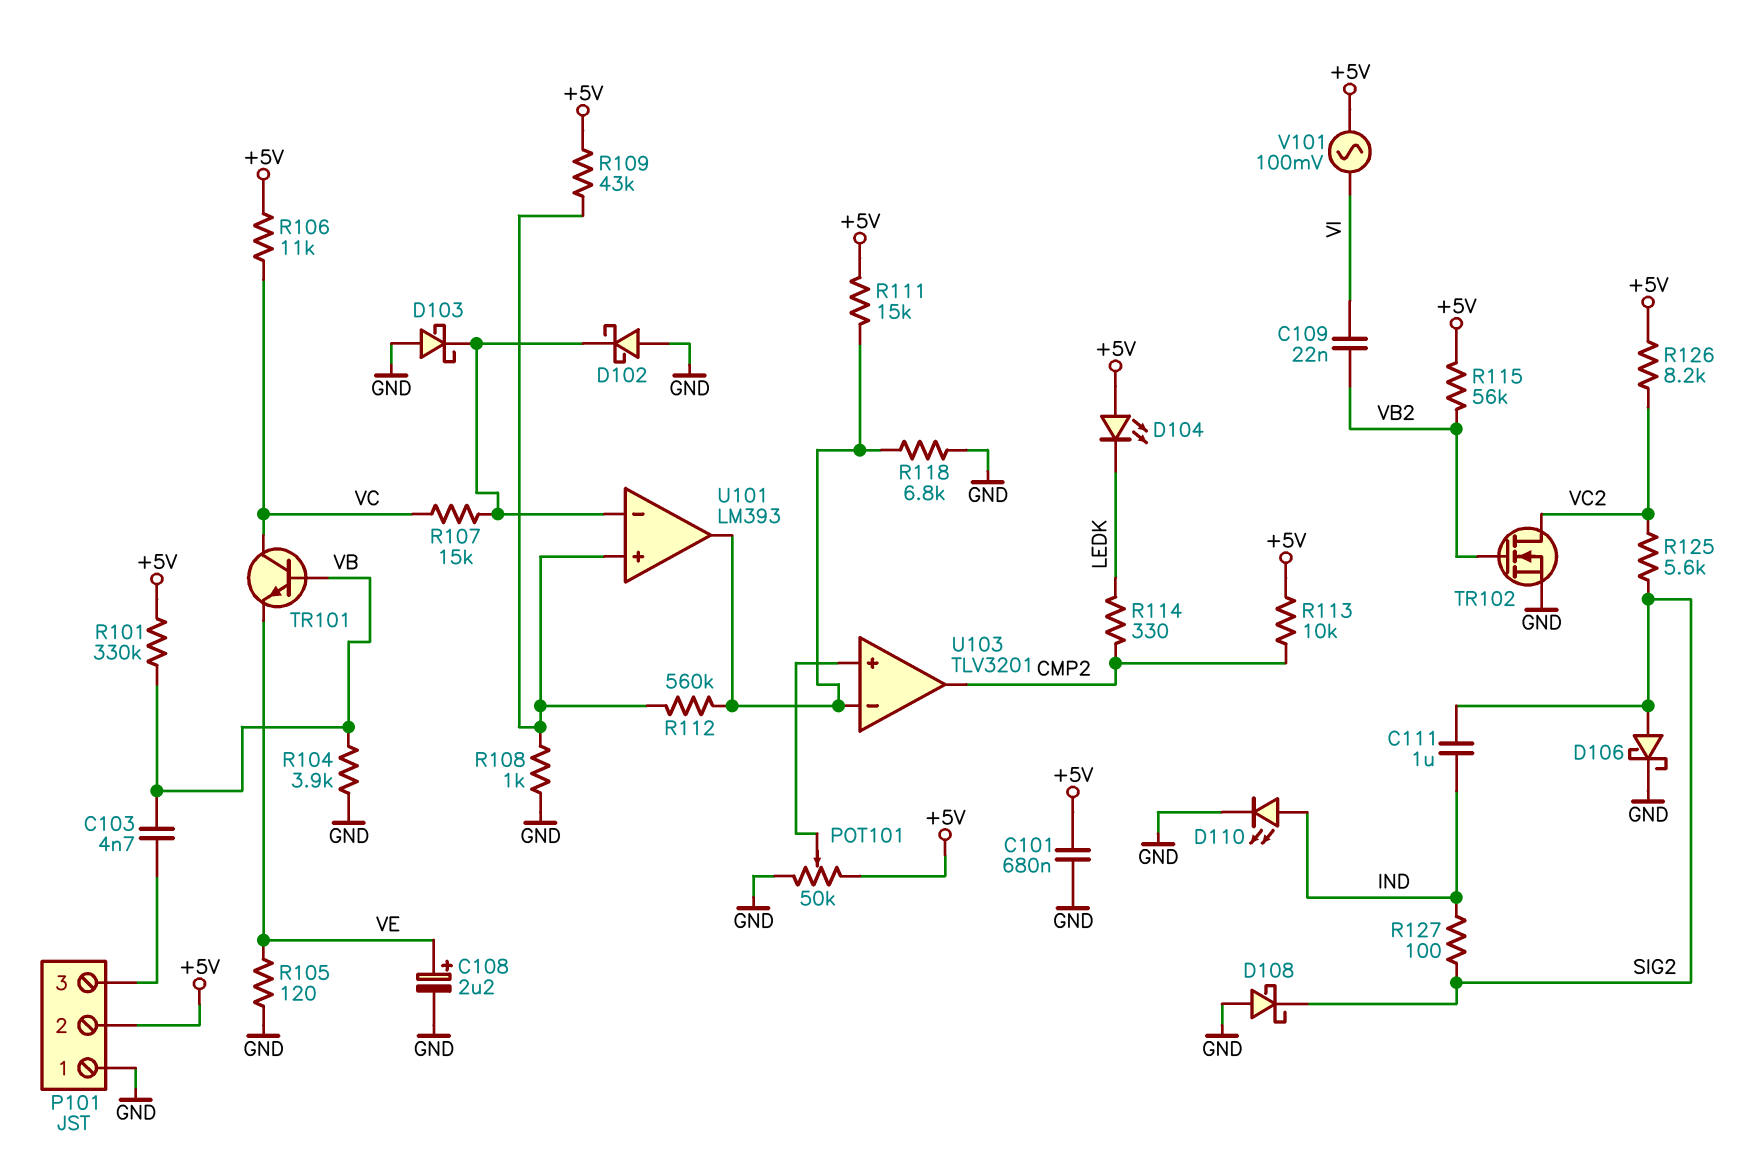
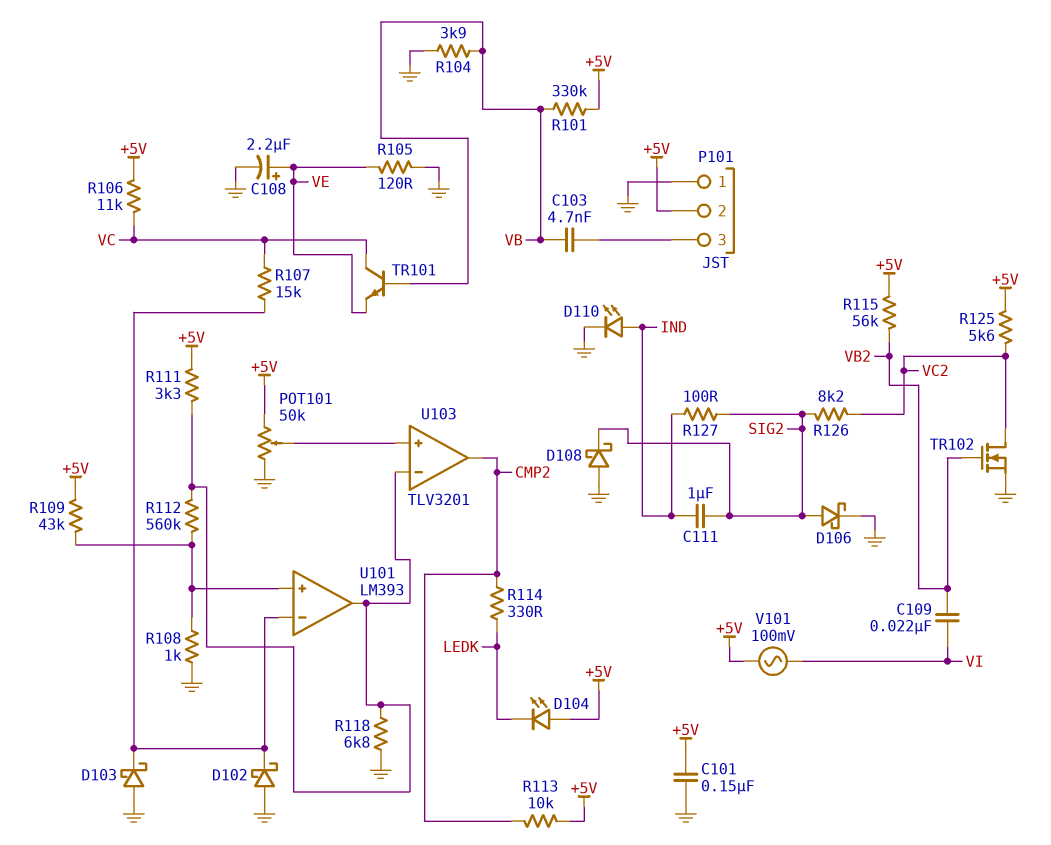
C101: 680nF (+5V, GND) -> 150nF (+5V, GND)
R111: 15k (+5V, U101/out) -> 3.3k (+5V, U101/out)
R125: 5.6k (SIG2, VC2) -> 5.6k (+5V, VC2)
R126: 8.2k (+5V, VC2) -> 8.2k (SIG2, VC2)

